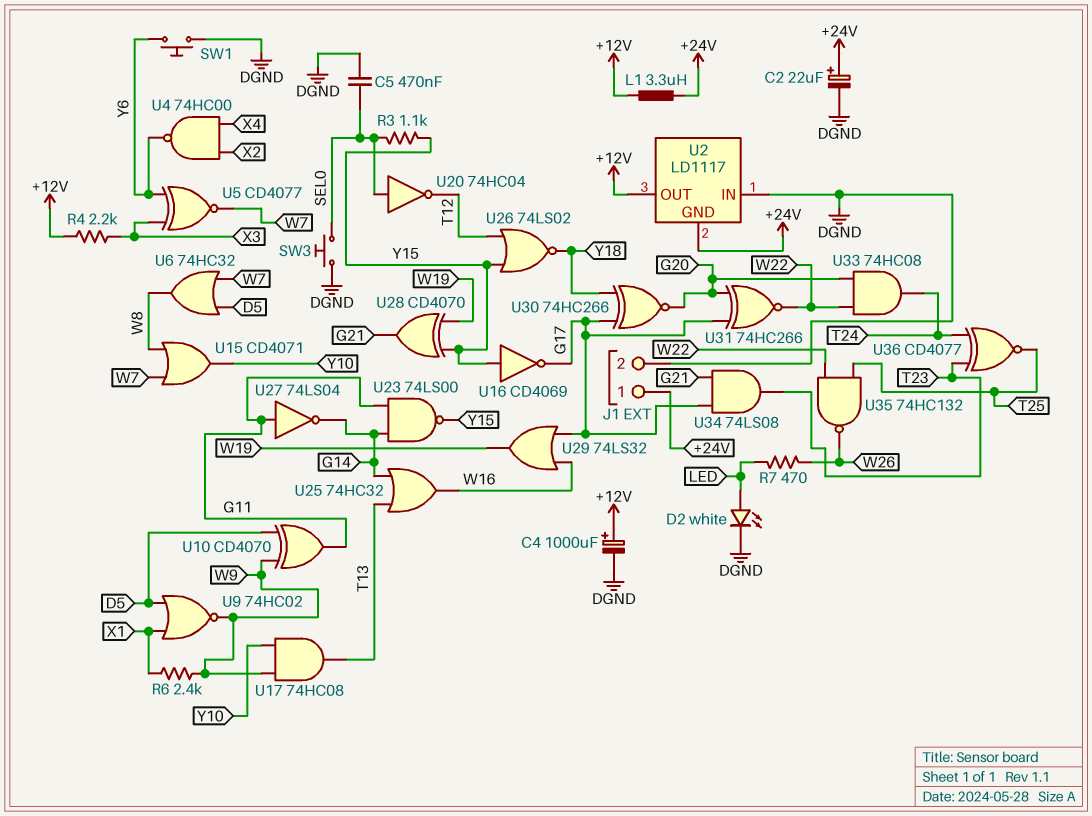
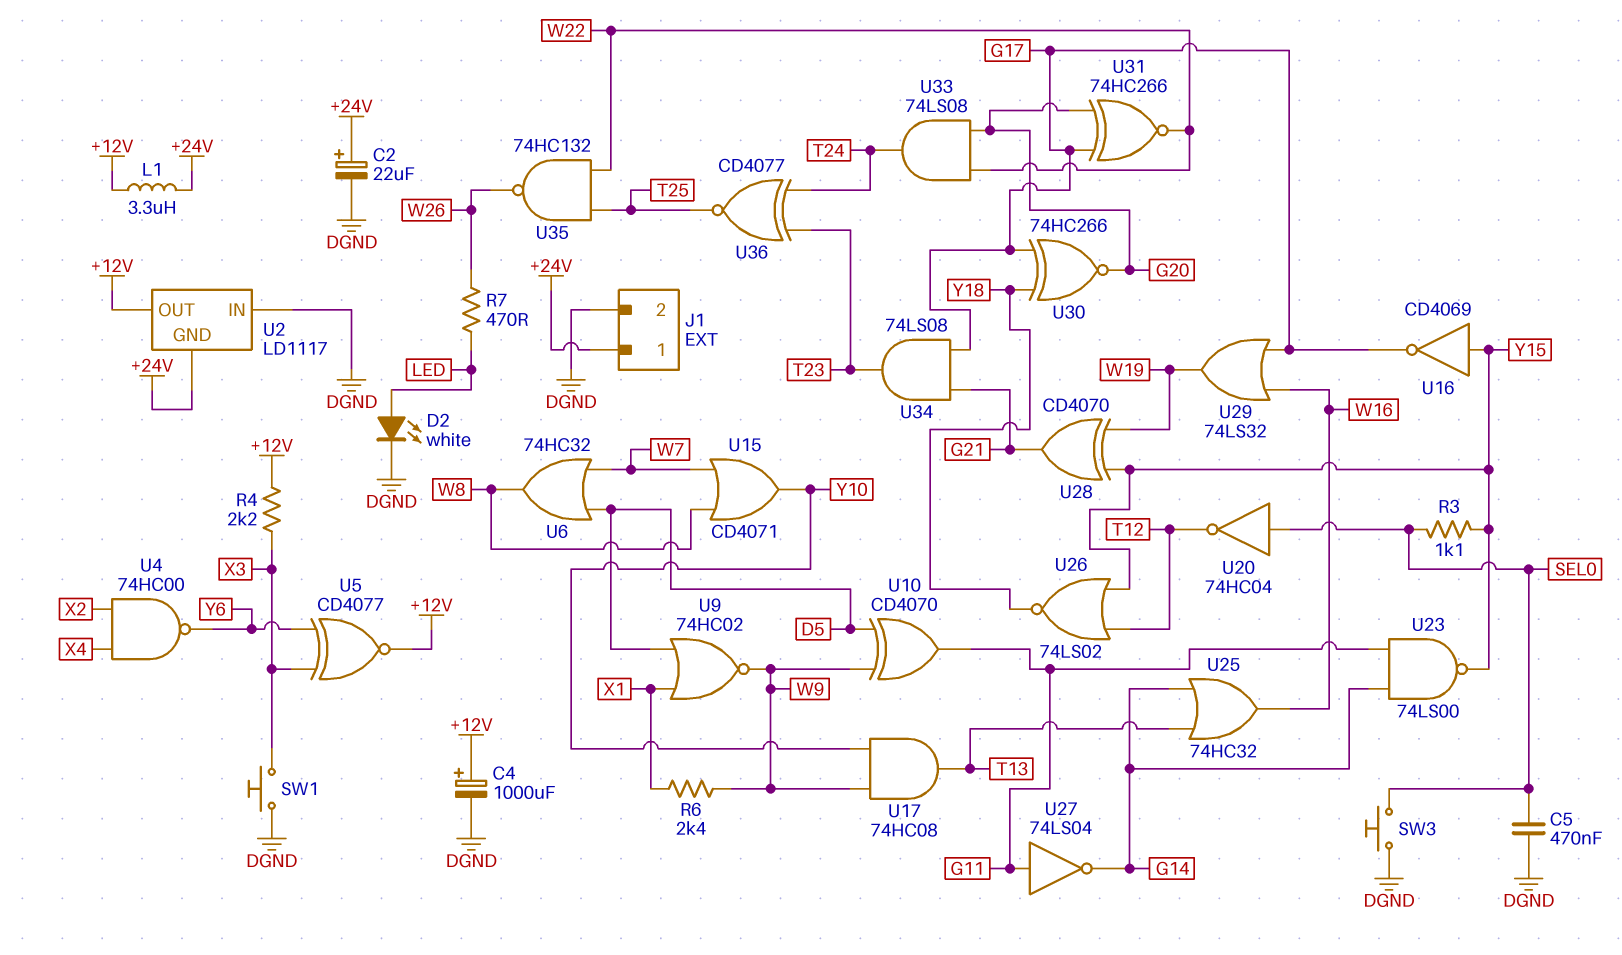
SW1: button (DGND, Y6) -> button (DGND, X3)
U5: XNOR CD4077 (in X3, in Y6, out W7) -> XNOR CD4077 (in X3, in Y6, out +12V)
U33: AND 74HC08 (in G20, in W22, out T24) -> AND 74LS08 (in G20, in W22, out T24)

